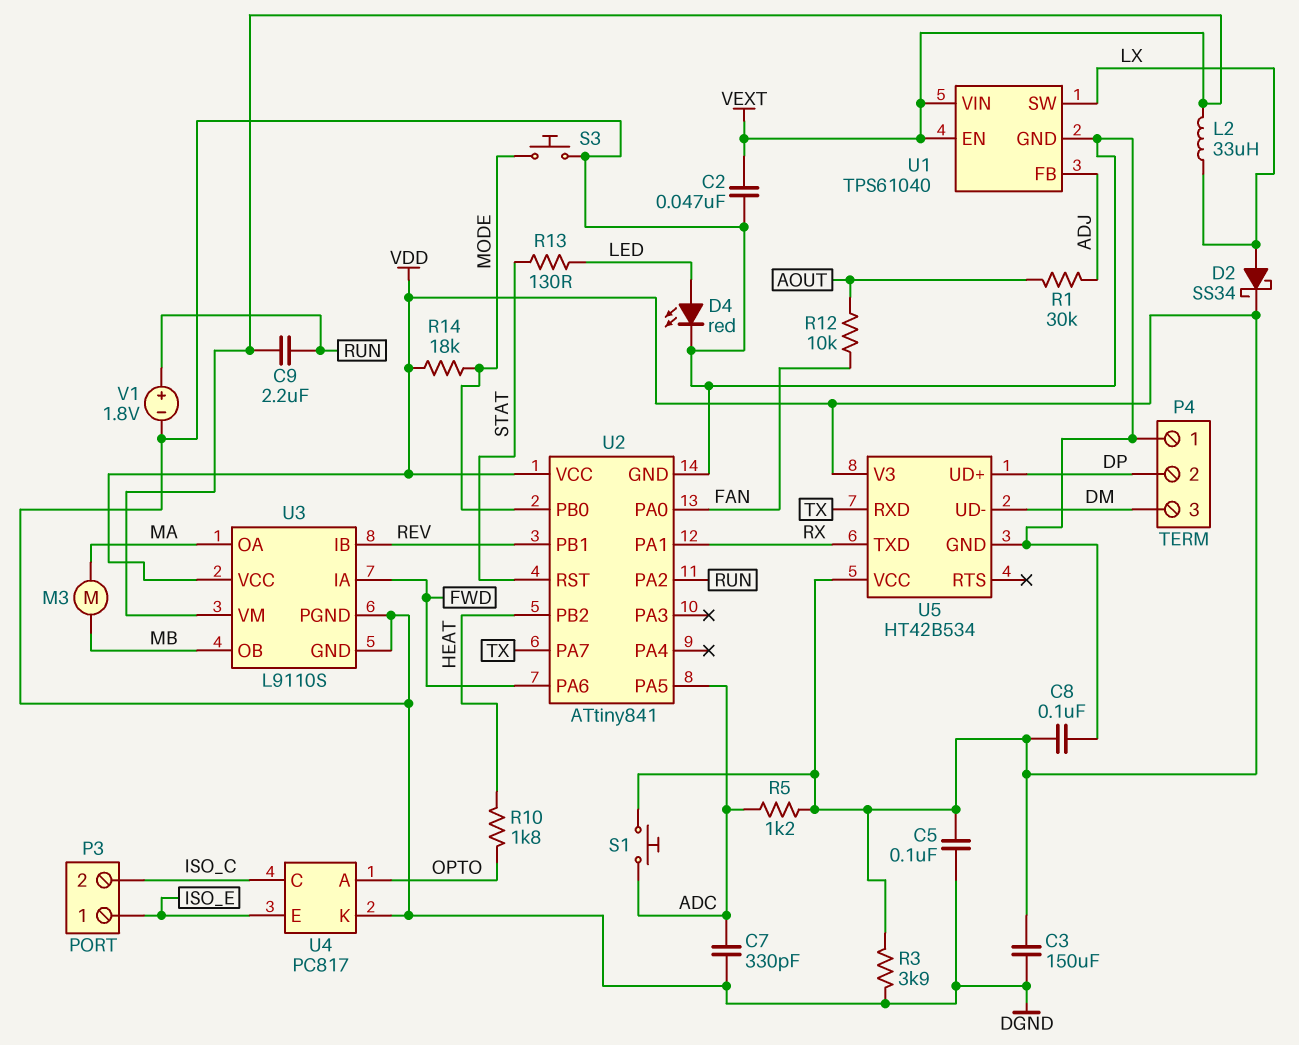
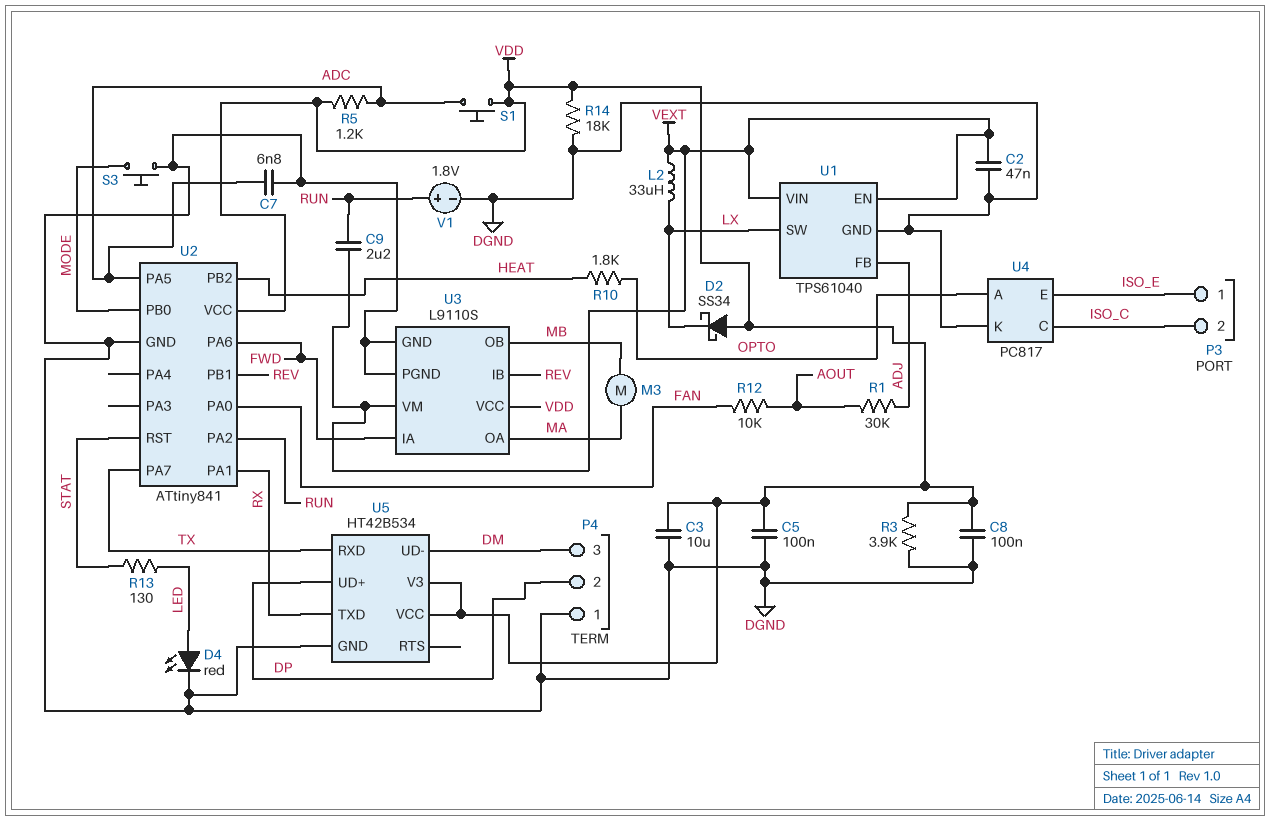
C3: 150uF (DGND, VDD) -> 10uF (DGND, VDD)
C7: 330pF (ADC, DGND) -> 6.8nF (ADC, DGND)
D2: schottky SS34 (A LX, K VDD) -> schottky SS34 (A VDD, K LX)
R14: 18k (MODE, VDD) -> 18k (DGND, VDD)

